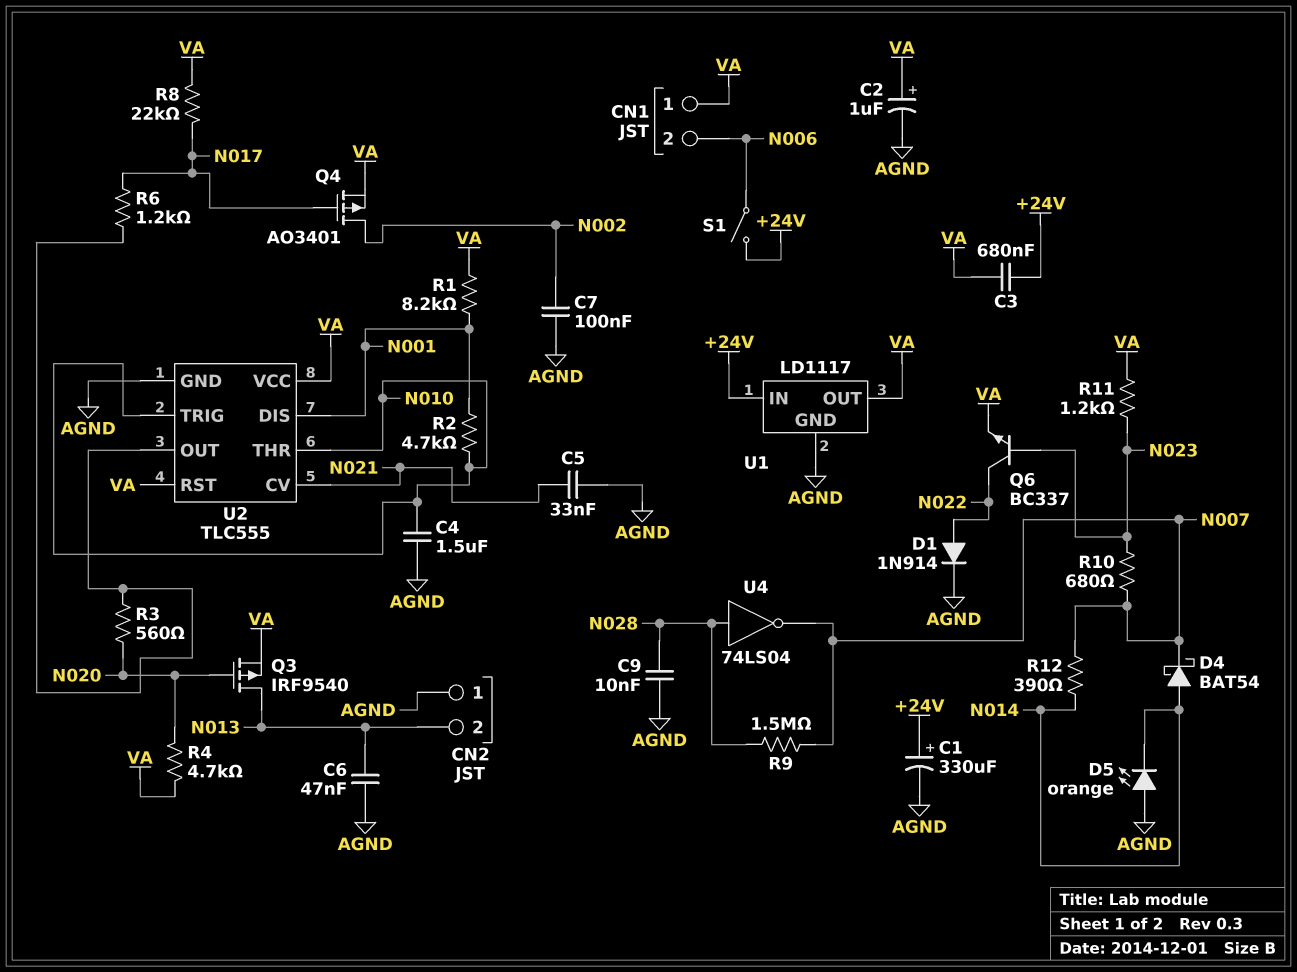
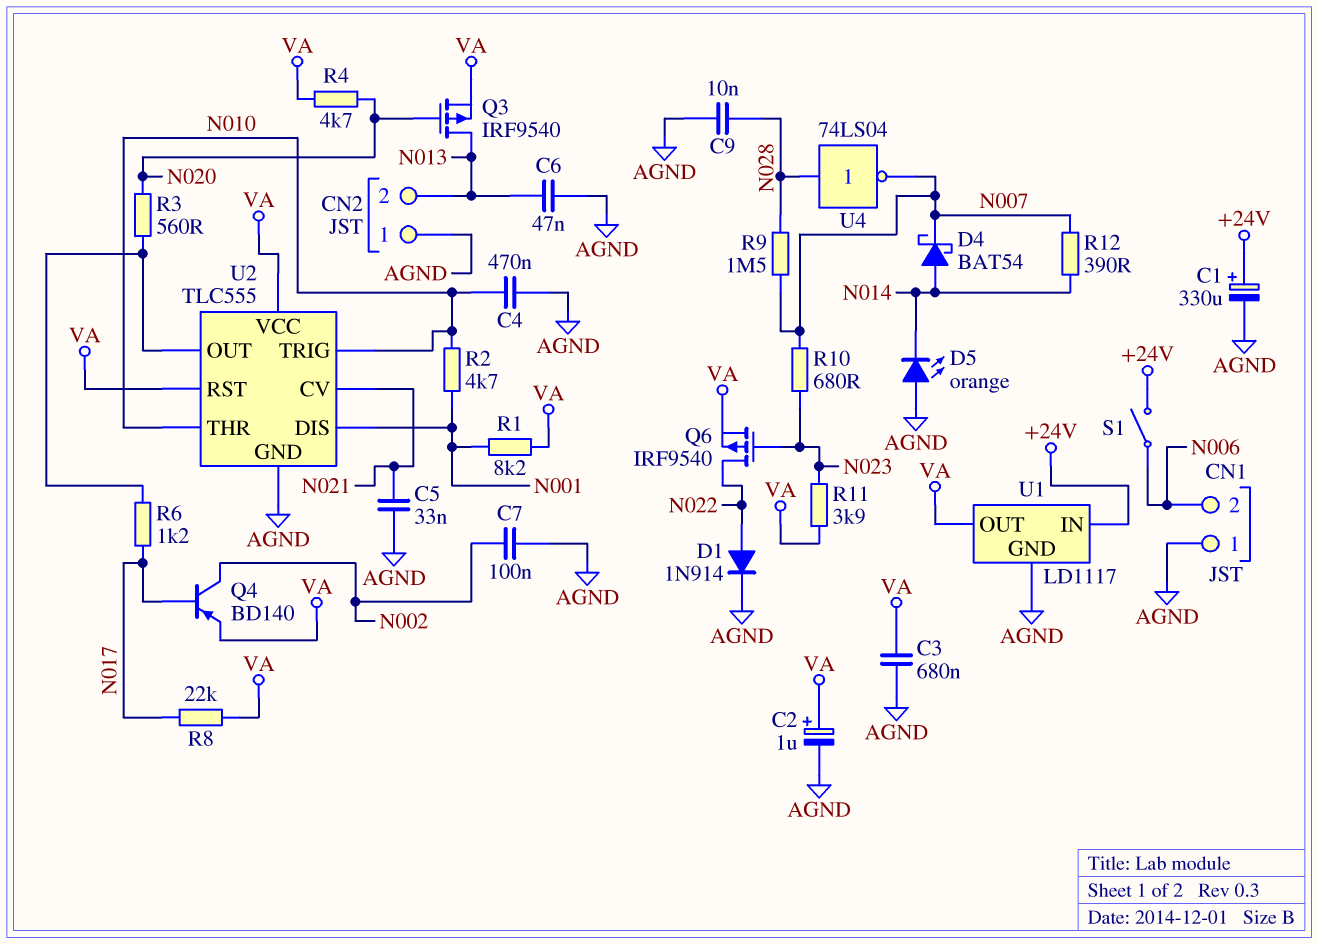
C3: 680nF (+24V, VA) -> 680nF (AGND, VA)
C4: 1.5uF (AGND, N010) -> 470nF (AGND, N010)
CN1 pin 1: VA -> AGND
Q4: PMOS AO3401 (G N017, D N002, S VA) -> PNP BD140 (B N017, C N002, E VA)
Q6: NPN BC337 (B N023, C N022, E VA) -> PMOS IRF9540 (G N023, D N022, S VA)
R11: 1.2k (N023, VA) -> 3.9k (N023, VA)

